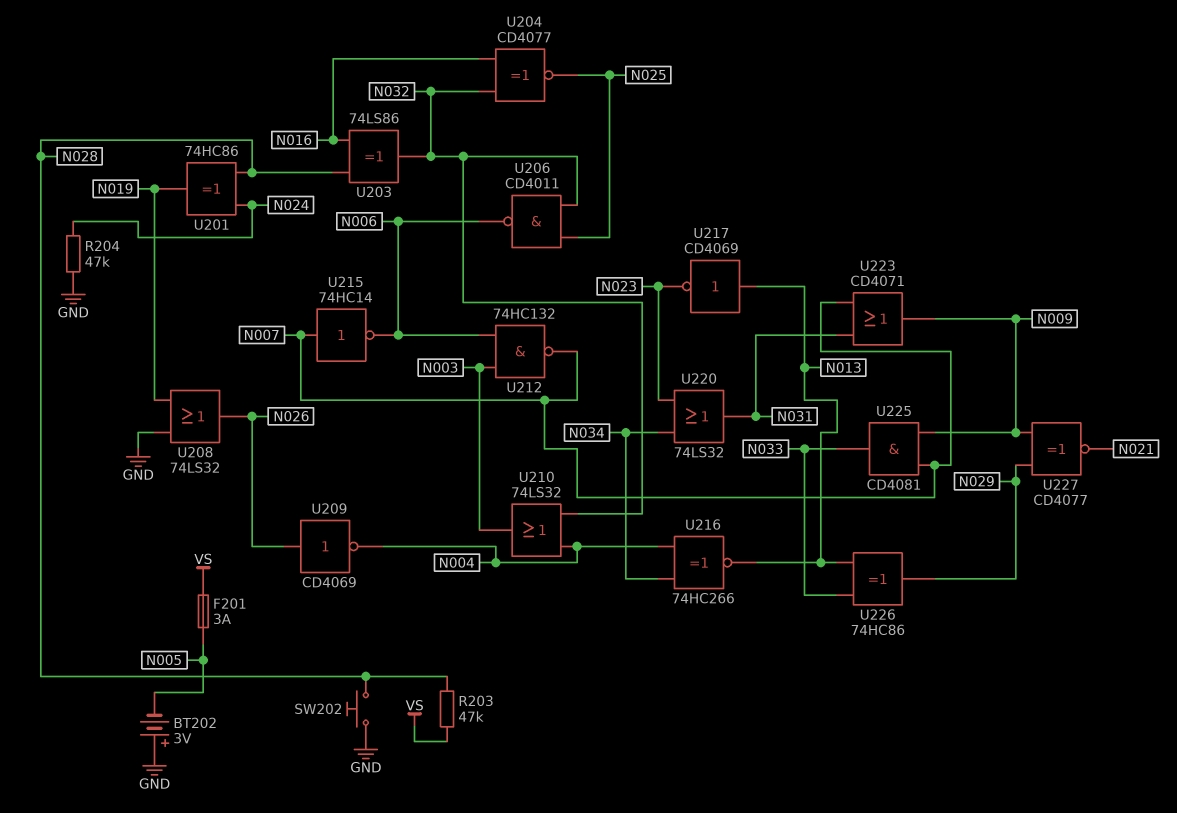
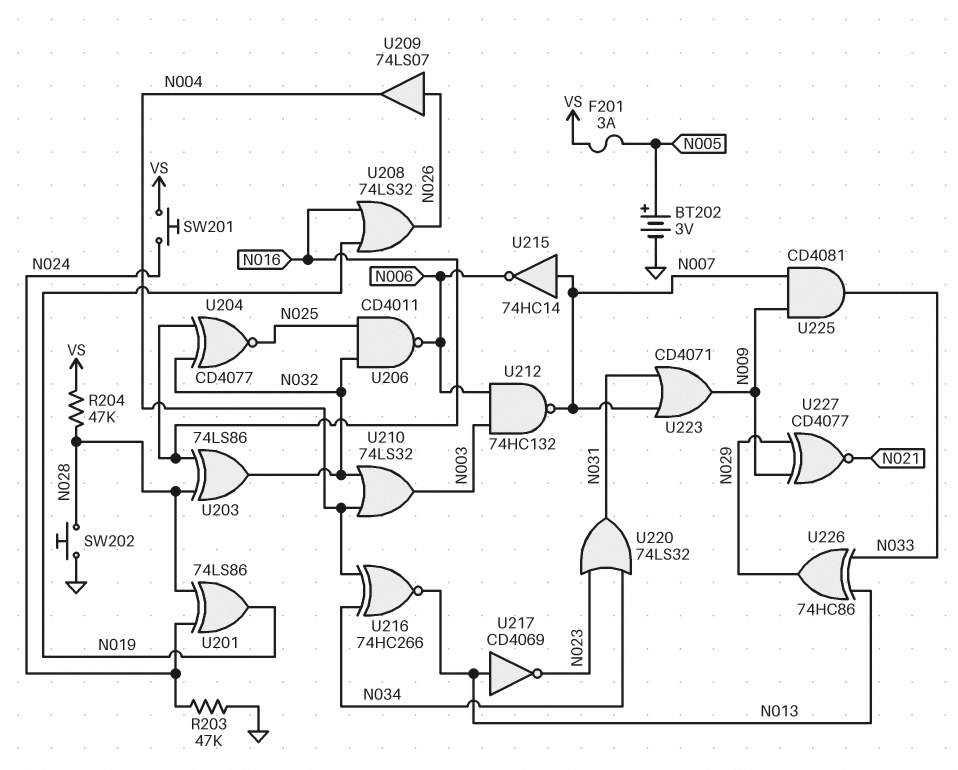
BT202: 3V (plus GND, minus N005) -> 3V (plus N005, minus GND)
R203: 47k (N028, VS) -> 47k (GND, N024)
R204: 47k (GND, N024) -> 47k (N028, VS)
SW201: none -> button (N024, VS)
U201: XOR 74HC86 (in N024, in N028, out N019) -> XOR 74LS86 (in N024, in N028, out N019)
U208: OR 74LS32 (in GND, in N019, out N026) -> OR 74LS32 (in N016, in N019, out N026)
U209: NOT CD4069 (in N026, out N004) -> buffer 74LS07 (in N026, out N004)

